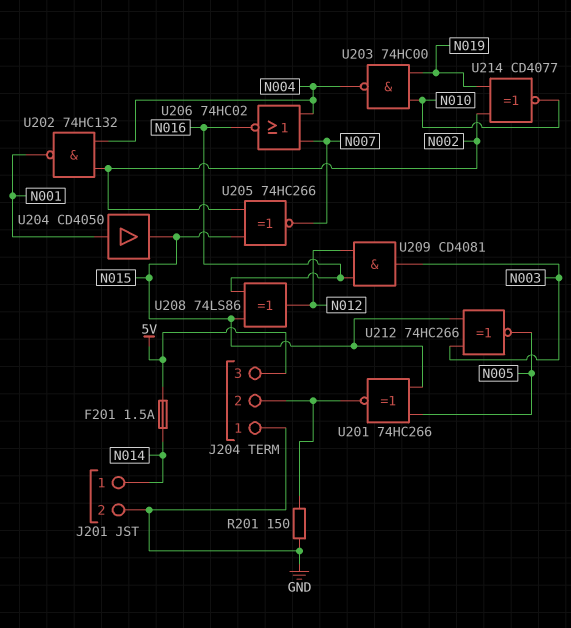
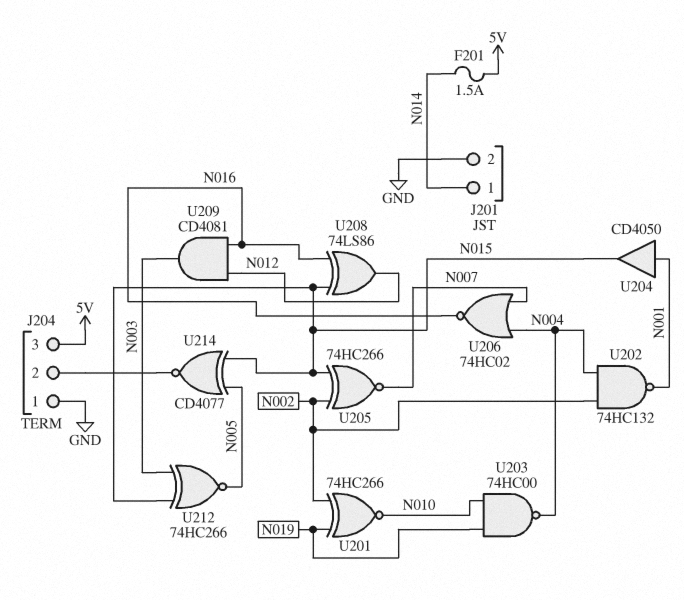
R201: 150 (GND, J204/2) -> none
U201: XNOR 74HC266 (in N005, in N015, out J204/2) -> XNOR 74HC266 (in N002, in N019, out N010)
U214: XNOR CD4077 (in N002, in N019, out N010) -> XNOR CD4077 (in N005, in N015, out J204/2)

